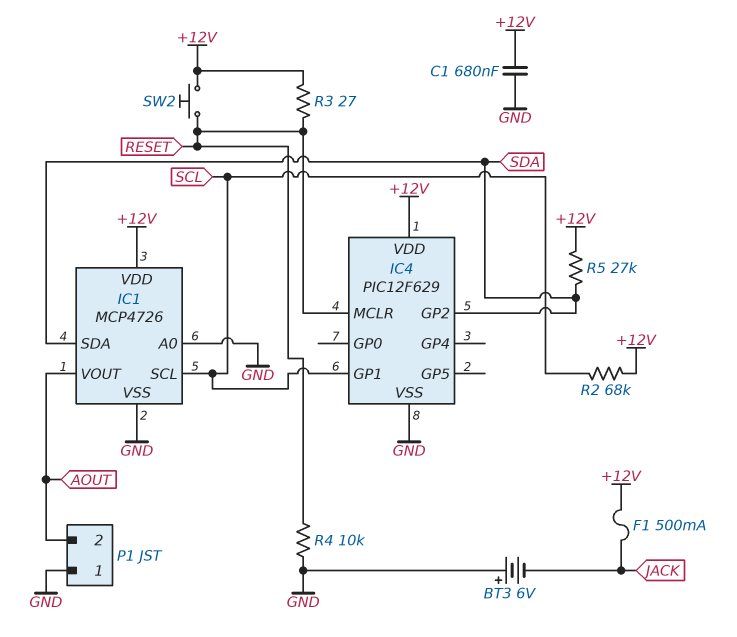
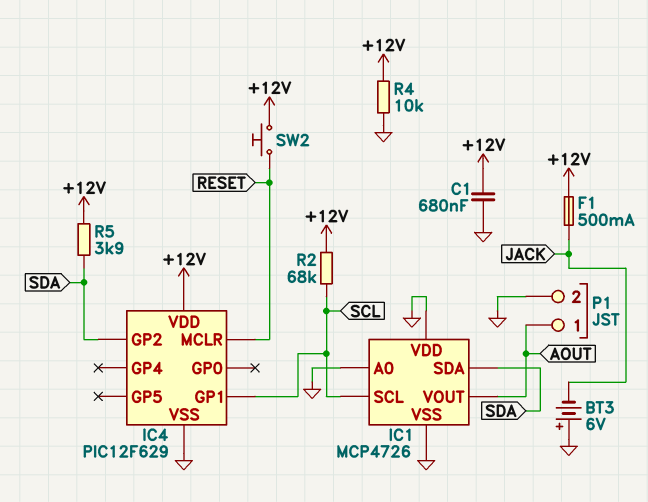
IC1 pin VDD: +12V -> GND
P1 pin 1: GND -> AOUT
P1 pin 2: AOUT -> GND
R3: 27 (+12V, RESET) -> none
R4: 10k (GND, RESET) -> 10k (+12V, GND)
R5: 27k (+12V, SDA) -> 3.9k (+12V, SDA)

